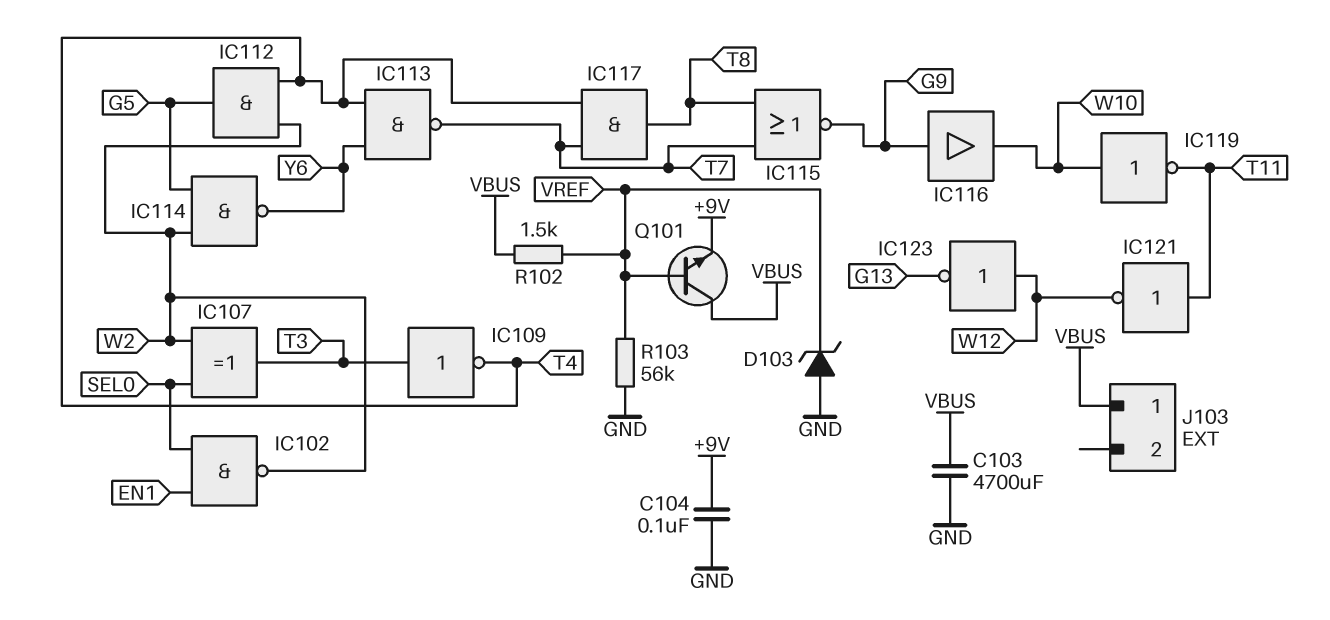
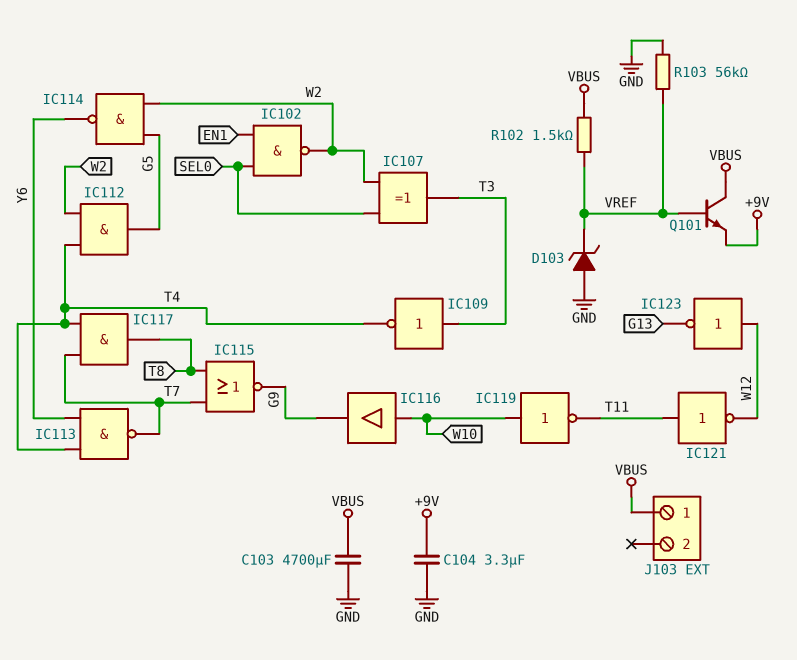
C104: 100nF (+9V, GND) -> 3.3uF (+9V, GND)
IC116: buffer (in G9, out W10) -> buffer (in W10, out G9)

